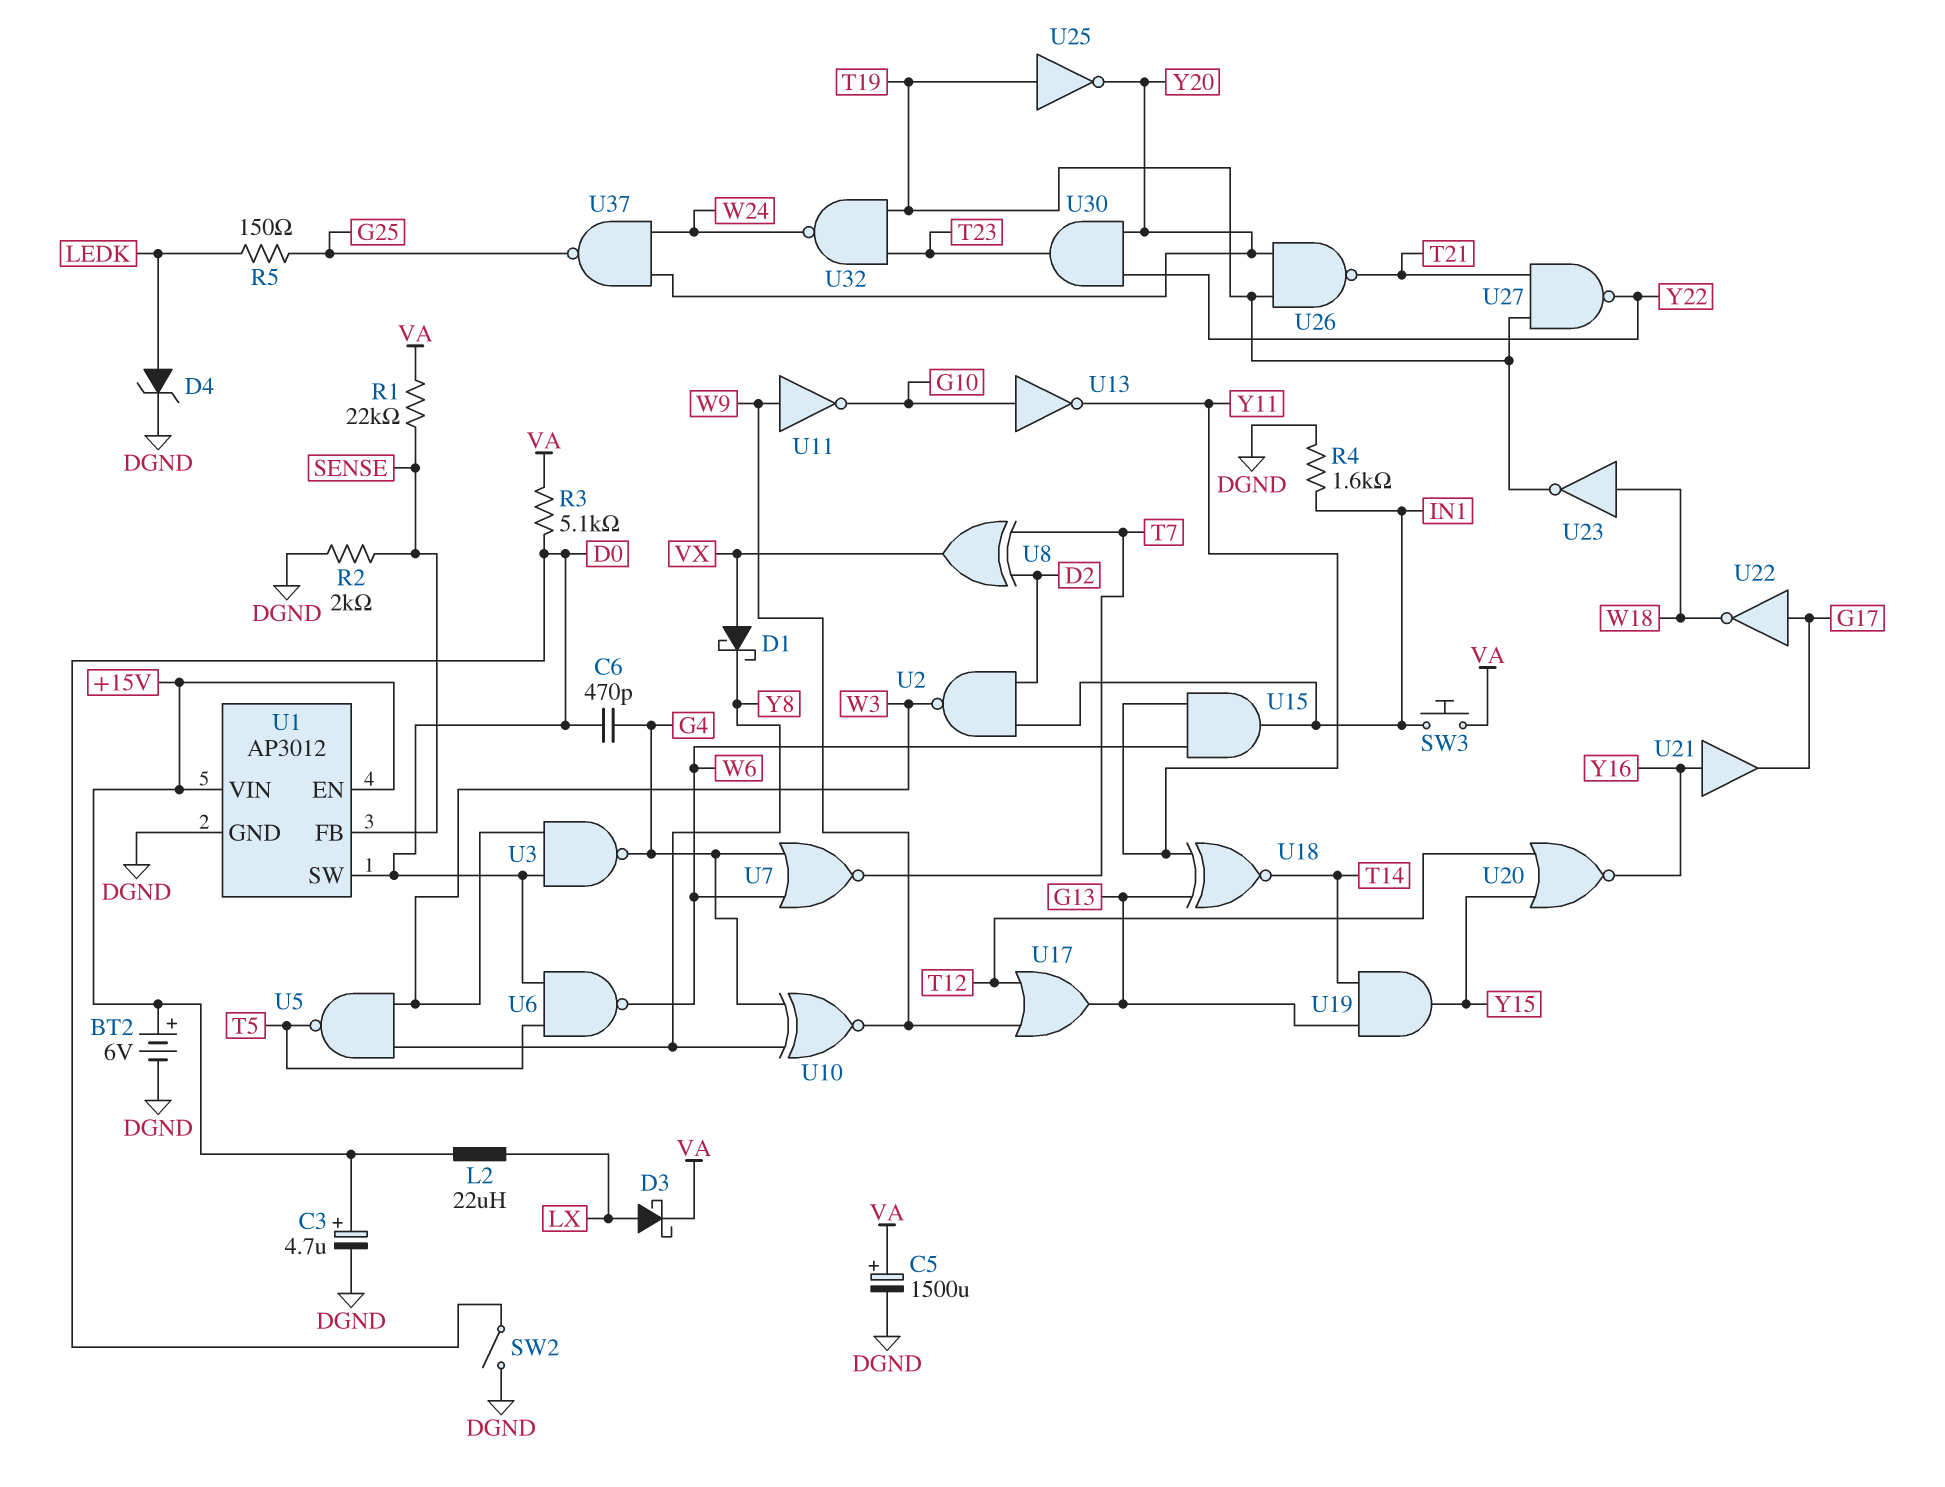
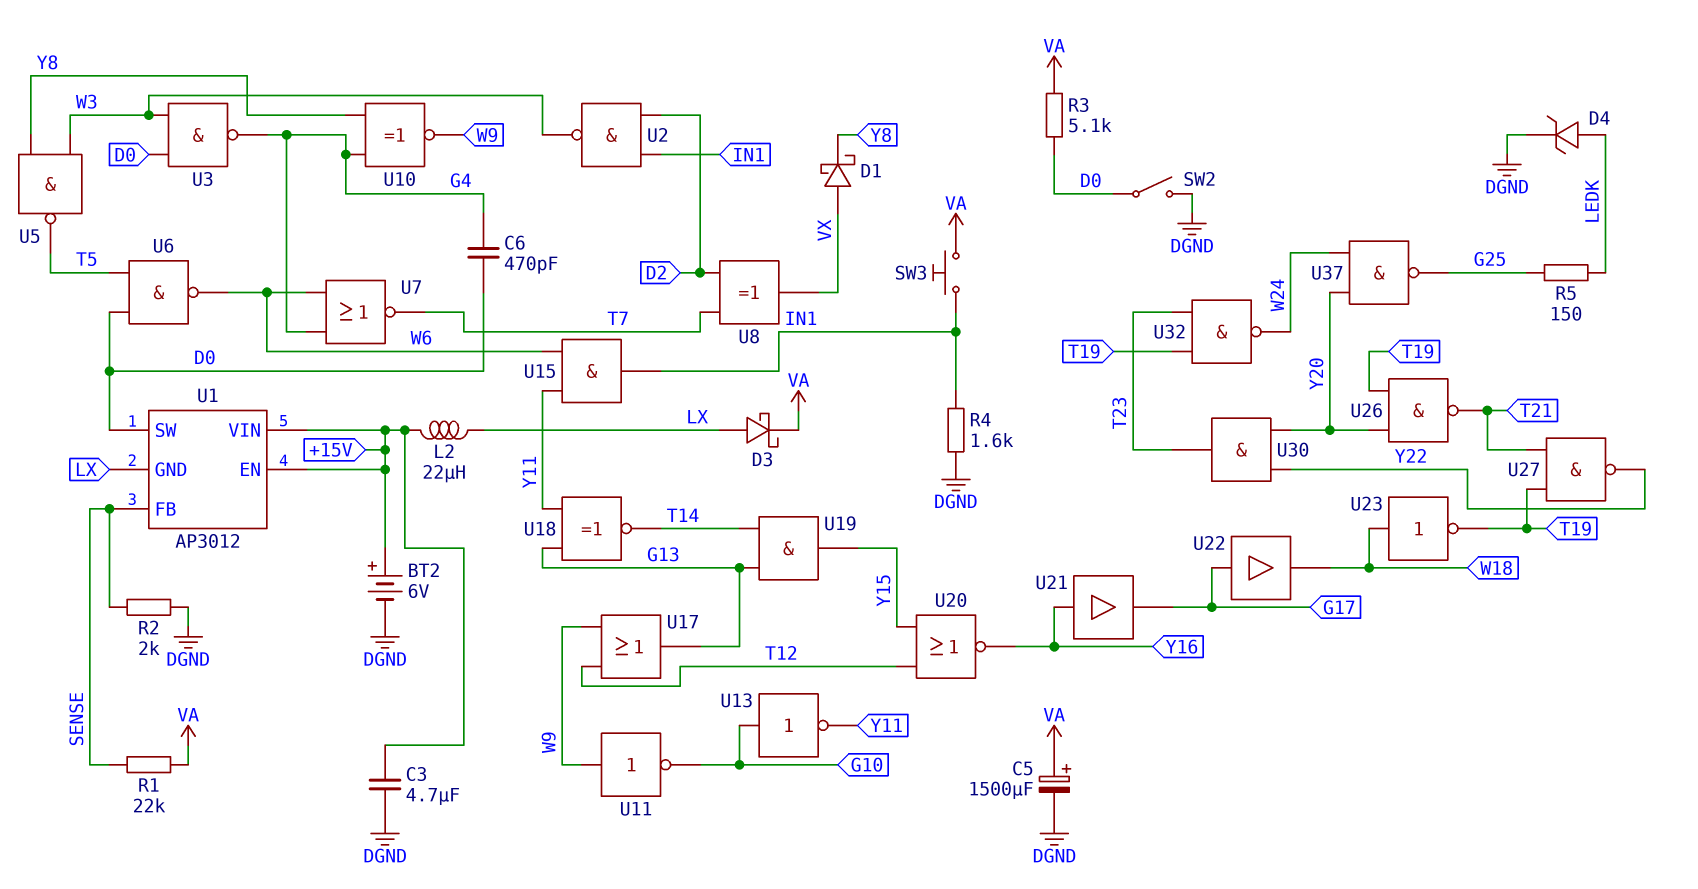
C3: 4.7uF (plus +15V, minus DGND) -> 4.7uF (+15V, DGND)
U1 pin GND: DGND -> LX
U22: NOT (in G17, out W18) -> buffer (in G17, out W18)
U25: NOT (in T19, out Y20) -> none

